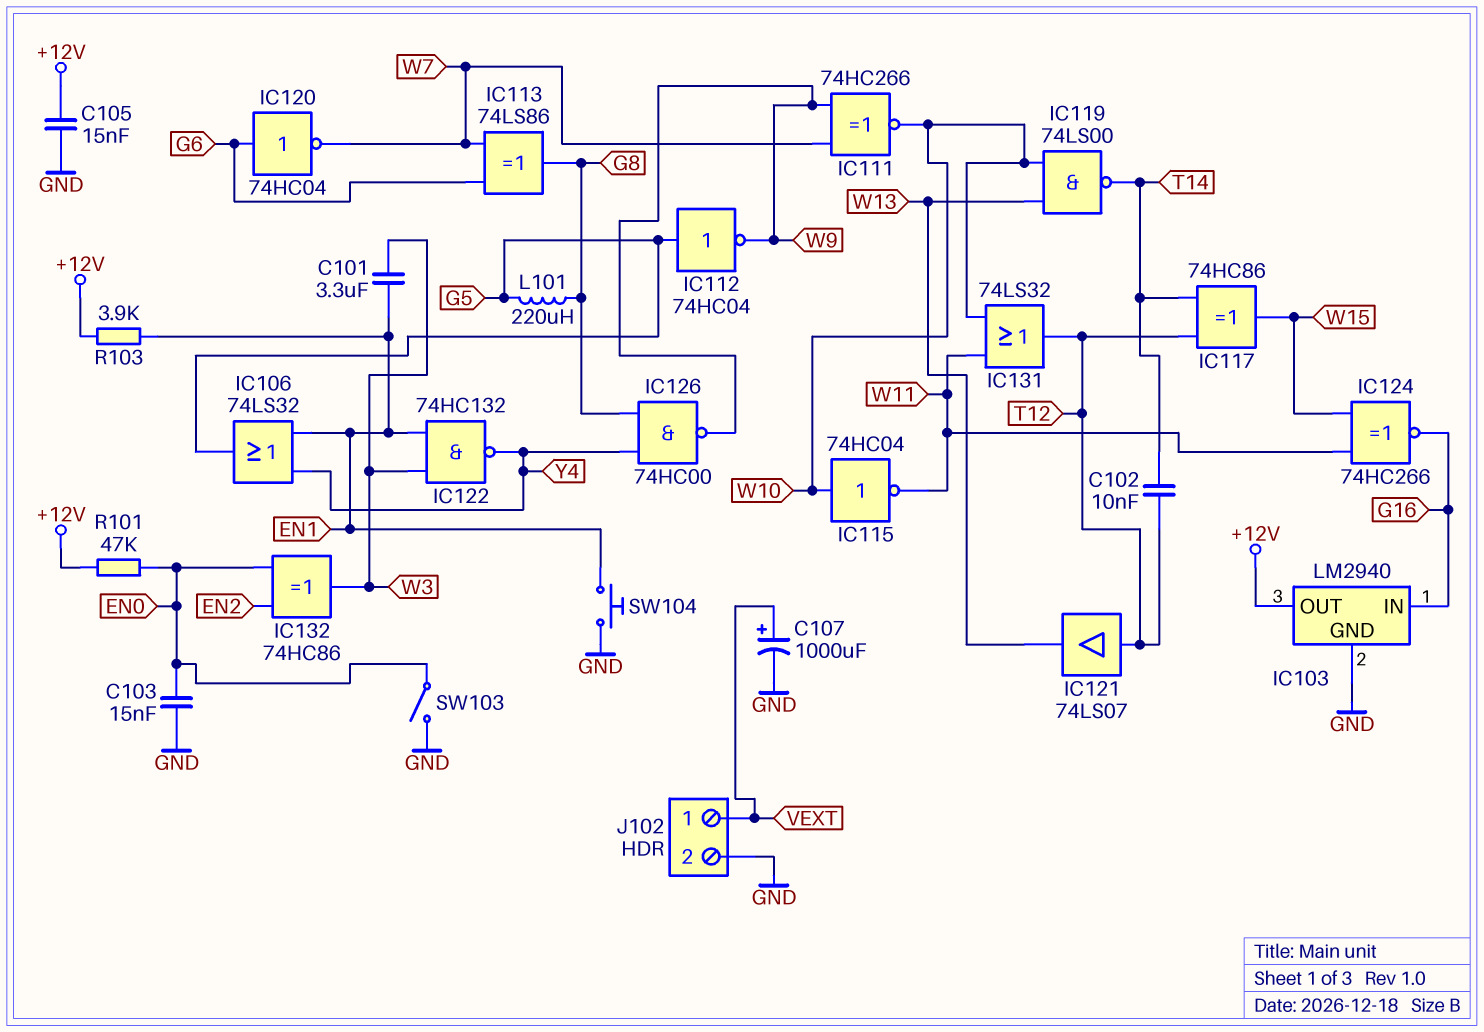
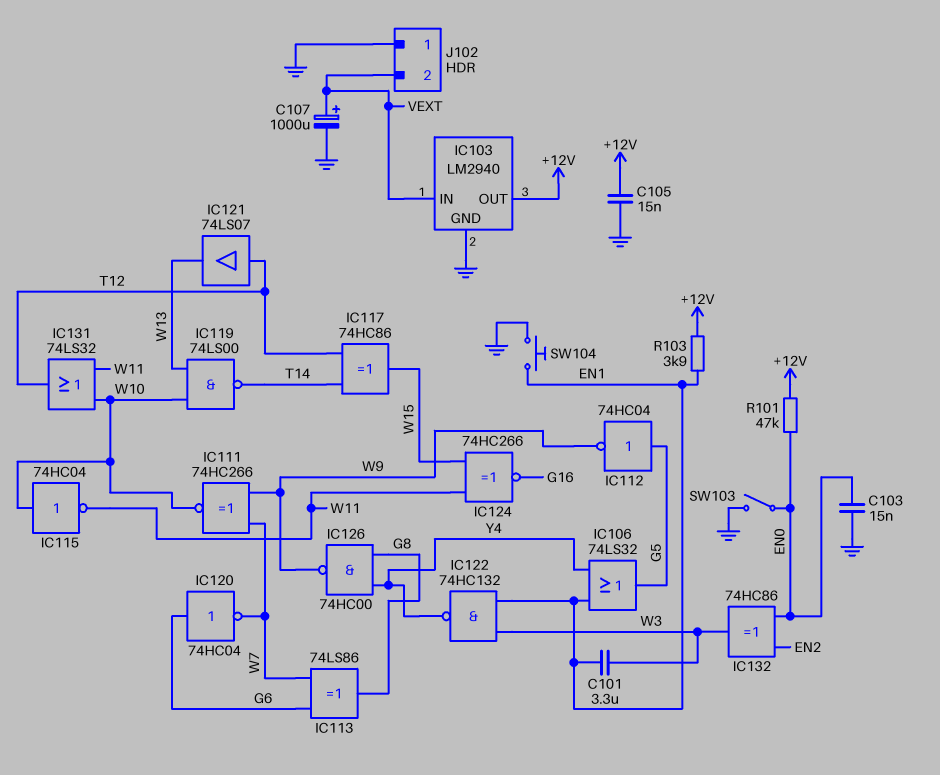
C102: 10nF (T12, T14) -> none
IC103 pin IN: G16 -> VEXT
J102 pin 1: VEXT -> GND
J102 pin 2: GND -> VEXT
L101: 220uH (G5, G8) -> none

